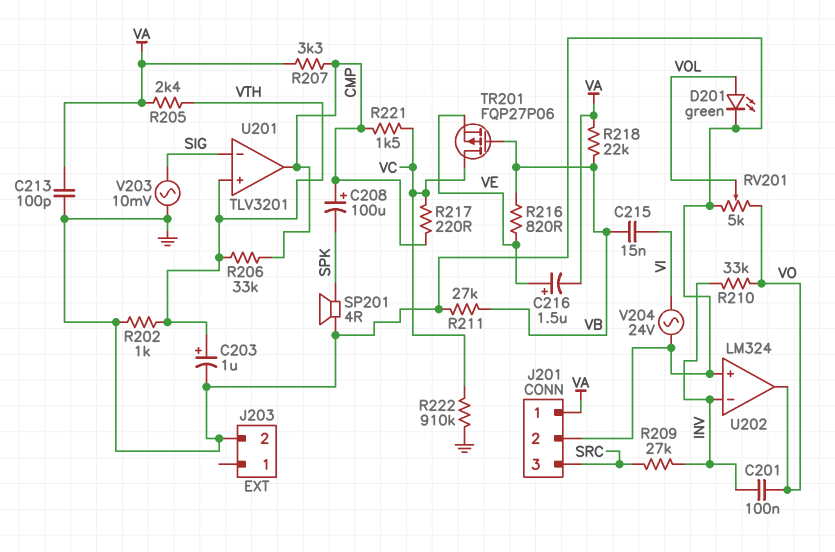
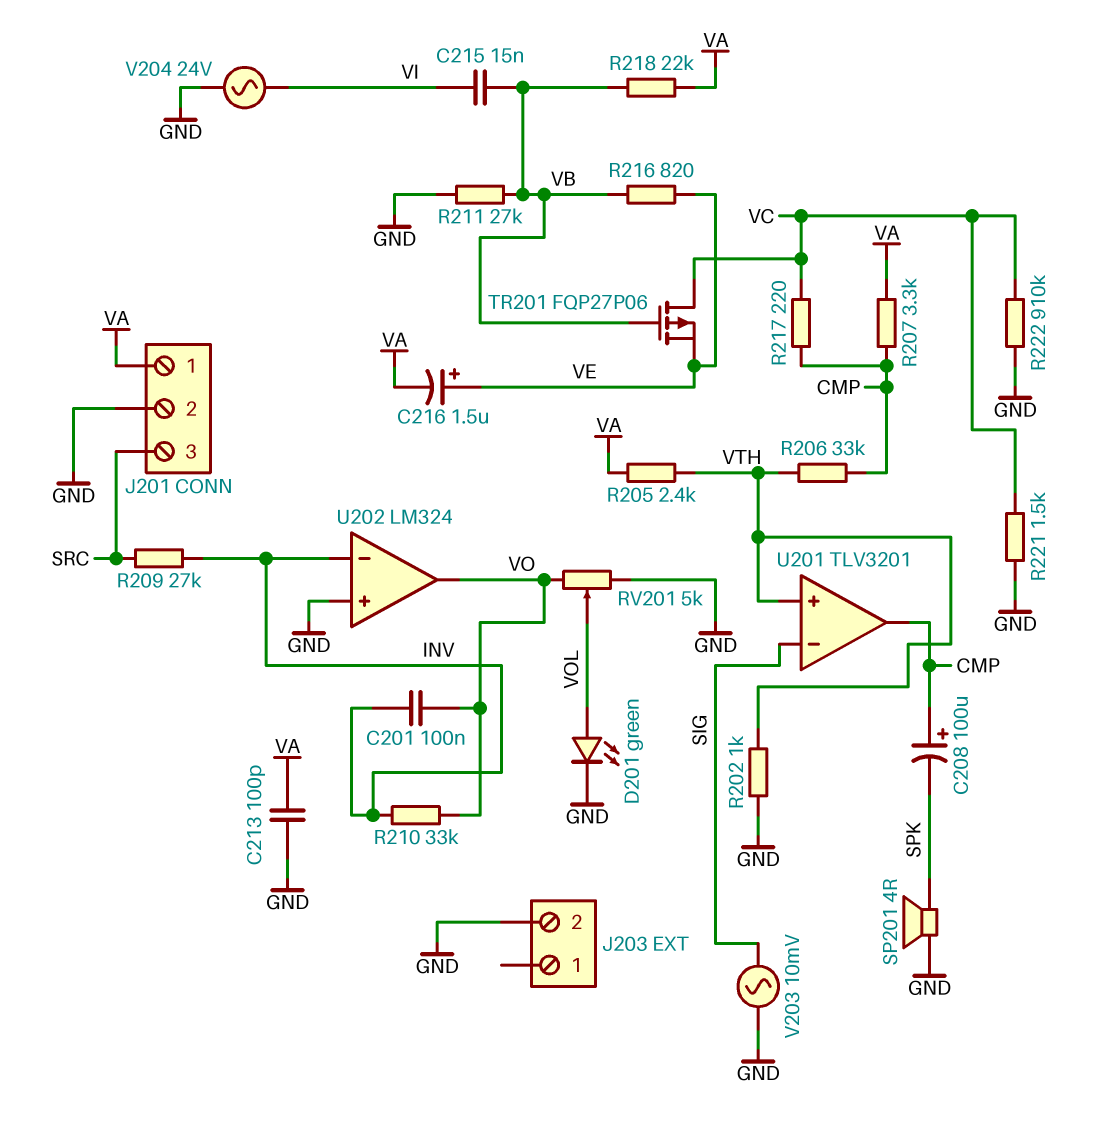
C203: 1uF (plus VTH, minus GND) -> none
R221: 1.5k (CMP, VC) -> 1.5k (GND, VC)

